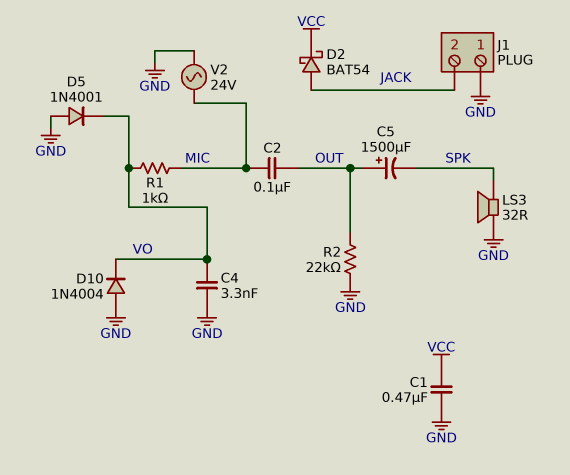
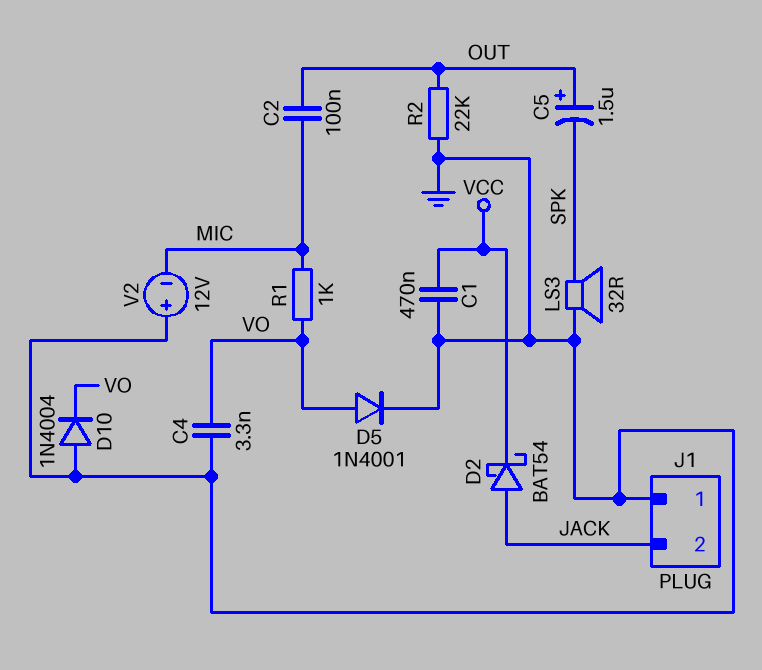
C5: 1500uF (plus OUT, minus SPK) -> 1.5uF (plus OUT, minus SPK)
D5: diode 1N4001 (A GND, K VO) -> diode 1N4001 (A VO, K GND)
V2: AC 24V (GND, MIC) -> 12V (plus GND, minus MIC)

